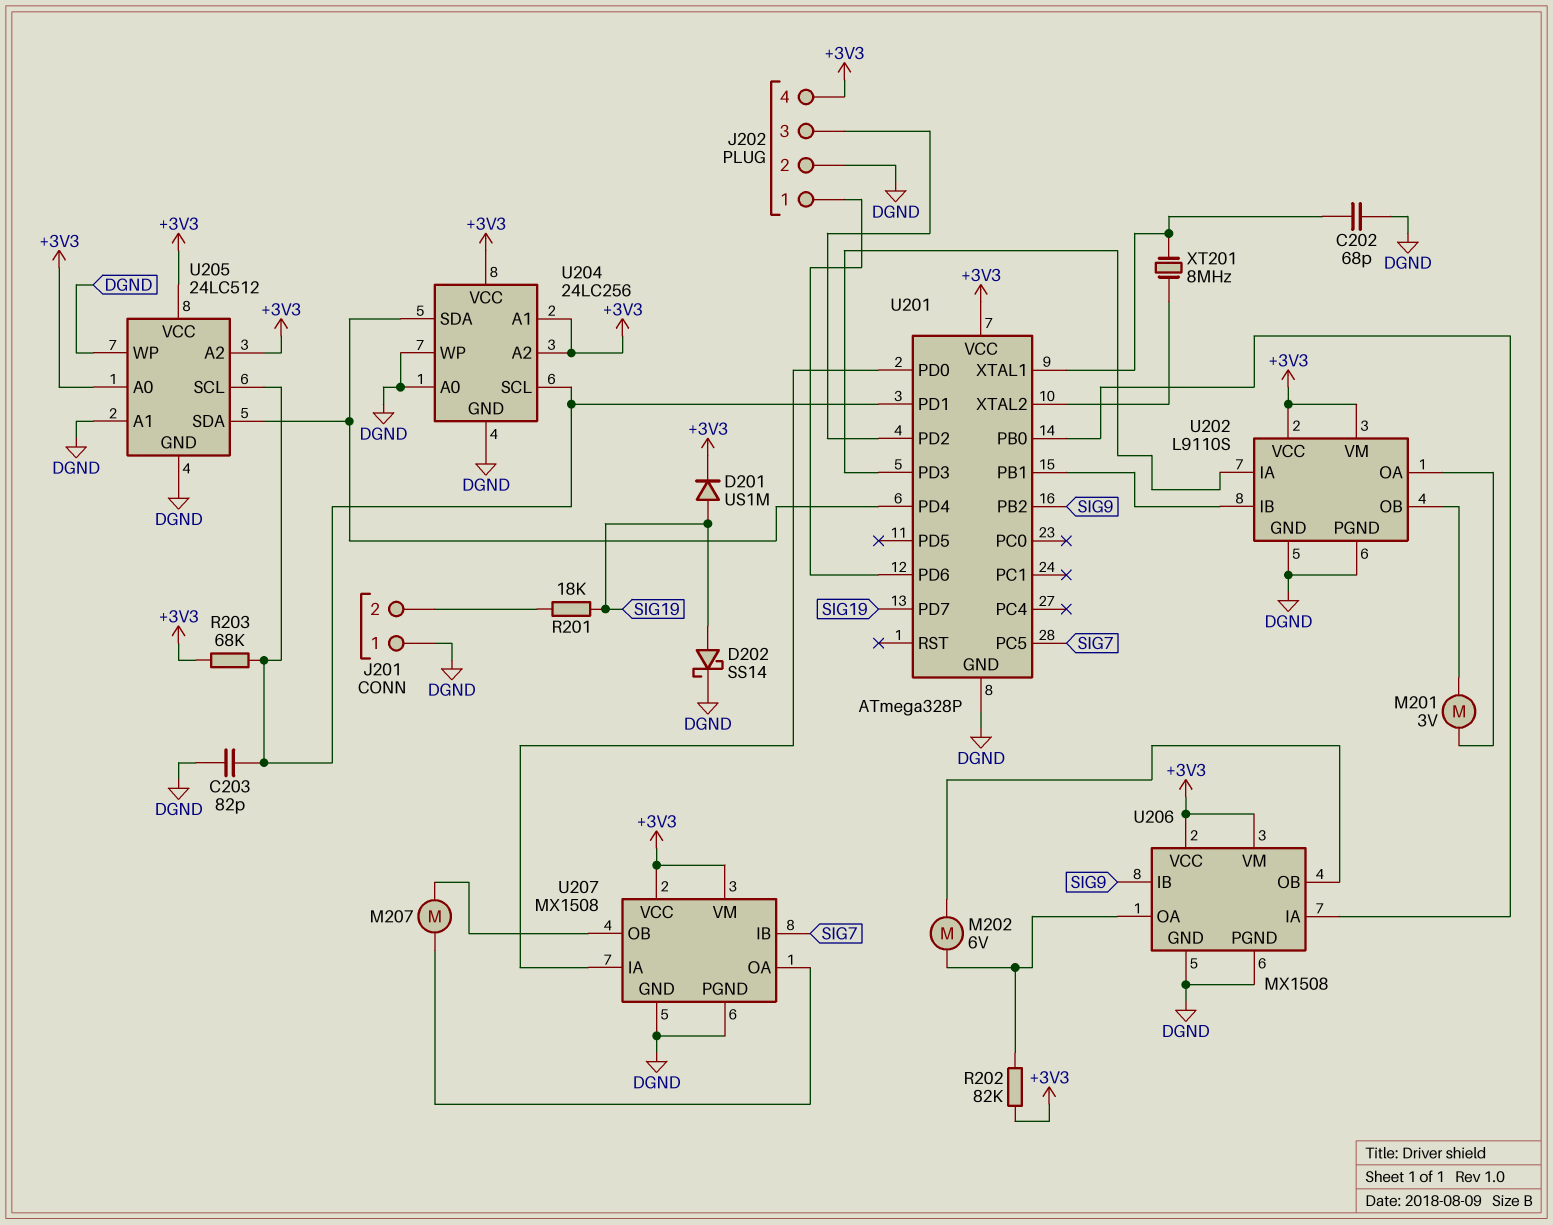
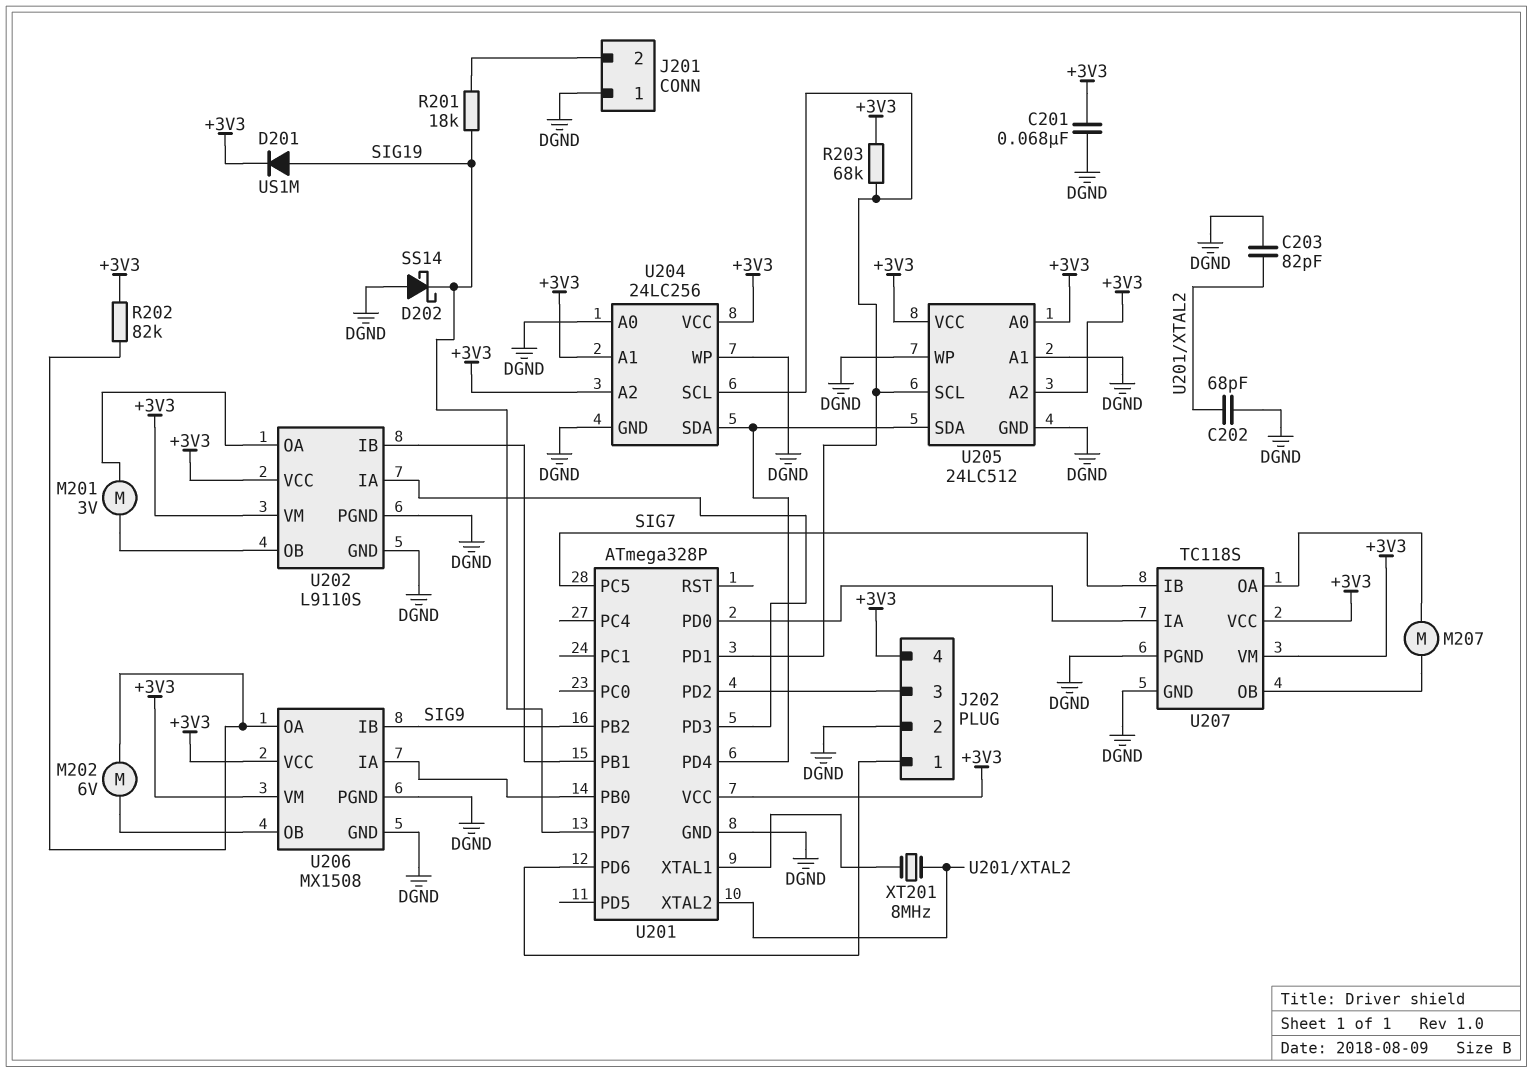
C201: none -> 68nF (+3V3, DGND)
C202: 68pF (DGND, U201/XTAL1) -> 68pF (DGND, U201/XTAL2)
C203: 82pF (DGND, U201/PD1) -> 82pF (DGND, U201/XTAL2)
D202: schottky SS14 (A SIG19, K DGND) -> schottky SS14 (A DGND, K SIG19)
U207: MX1508 -> TC118S

